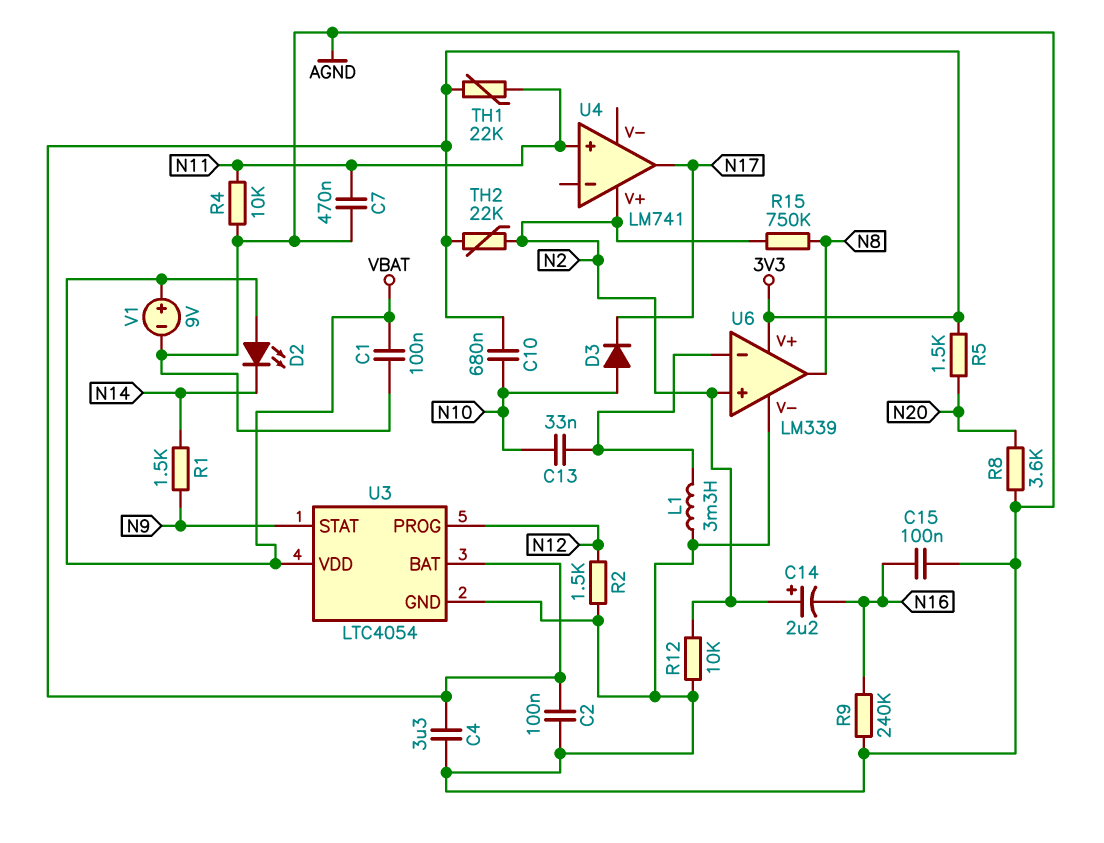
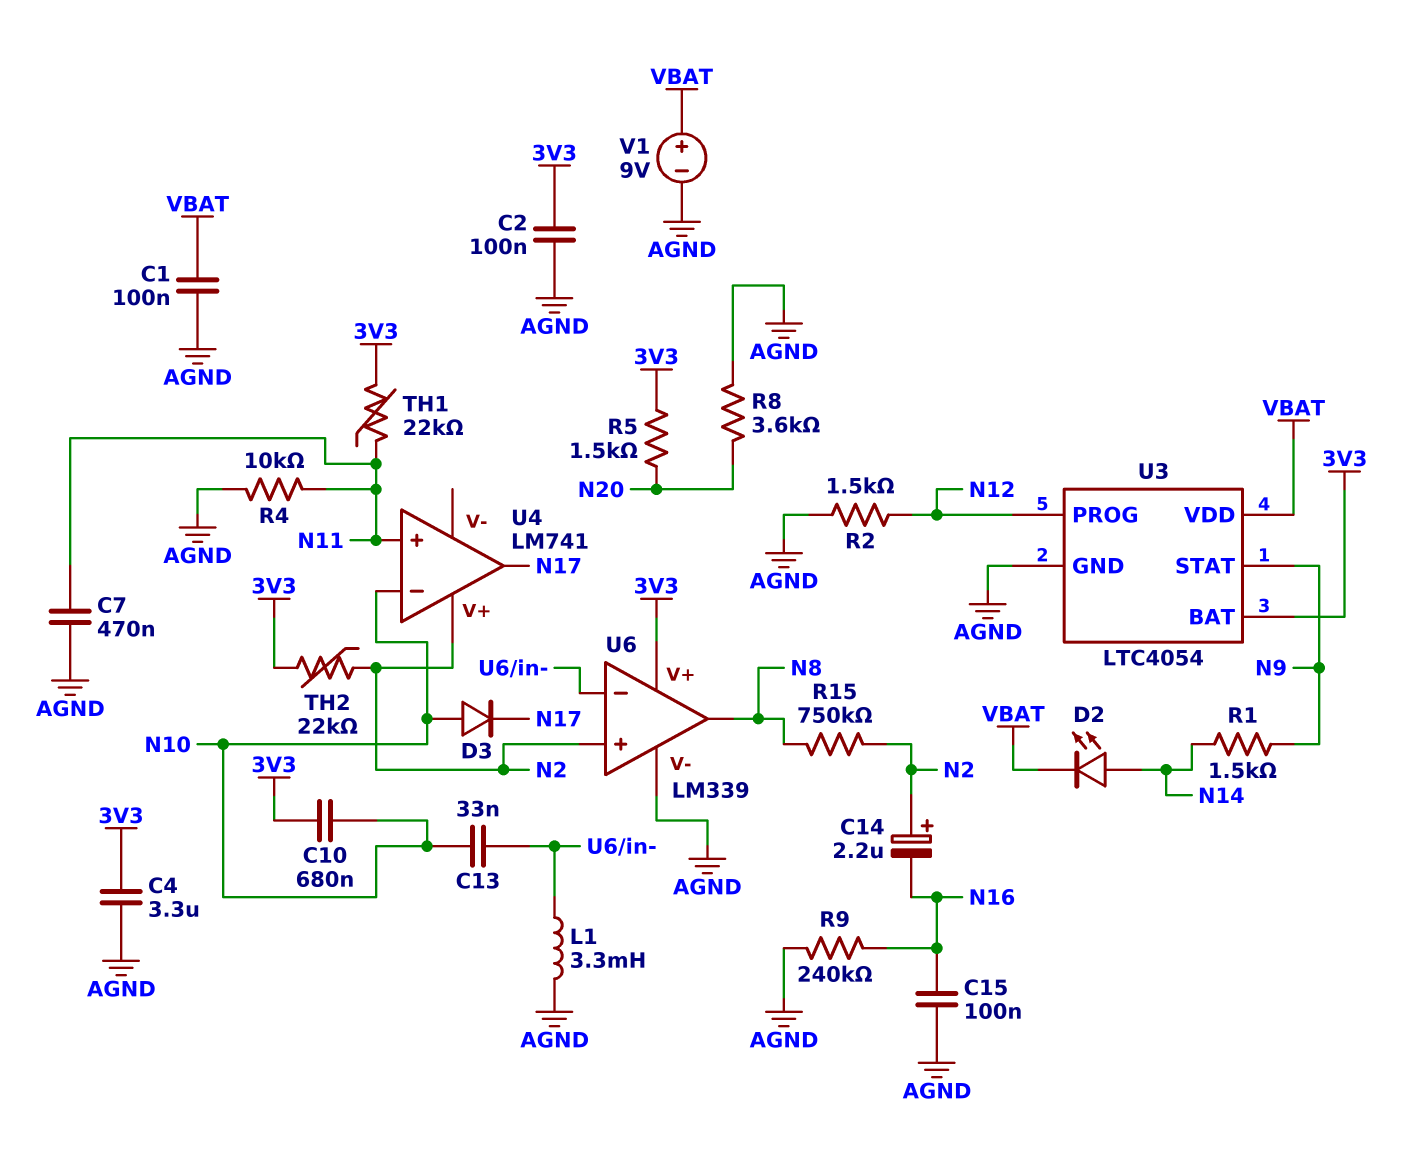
D2: LED (A VBAT, K N14) -> LED (A N14, K VBAT)
R12: 10k (AGND, N2) -> none
U4 pin in-: none -> N10

